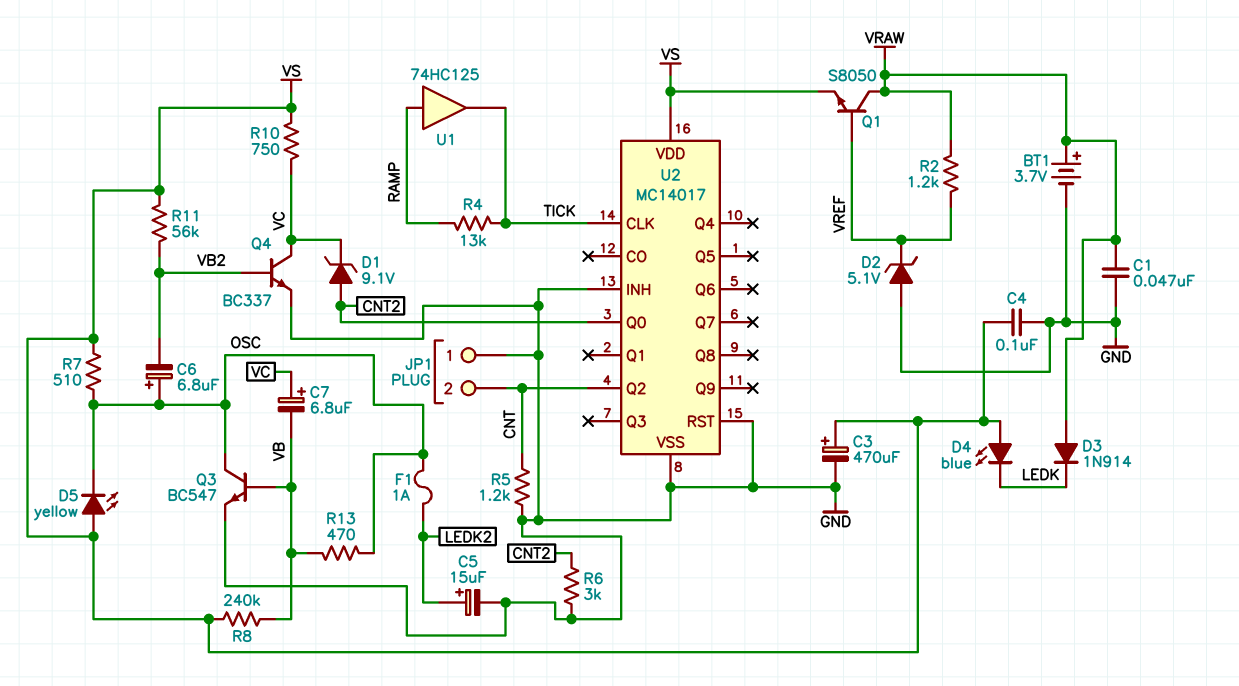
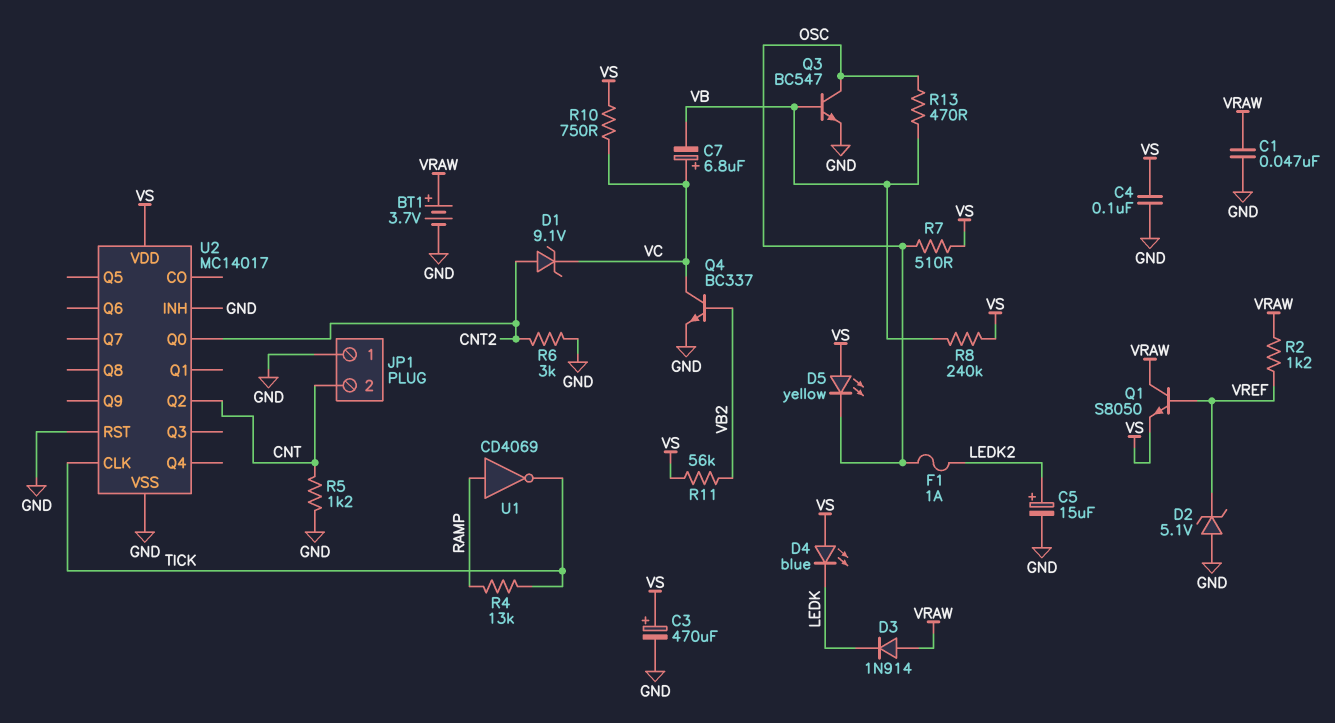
C6: 6.8uF (plus OSC, minus VB2) -> none
U1: buffer 74HC125 (in RAMP, out TICK) -> NOT CD4069 (in RAMP, out TICK)

